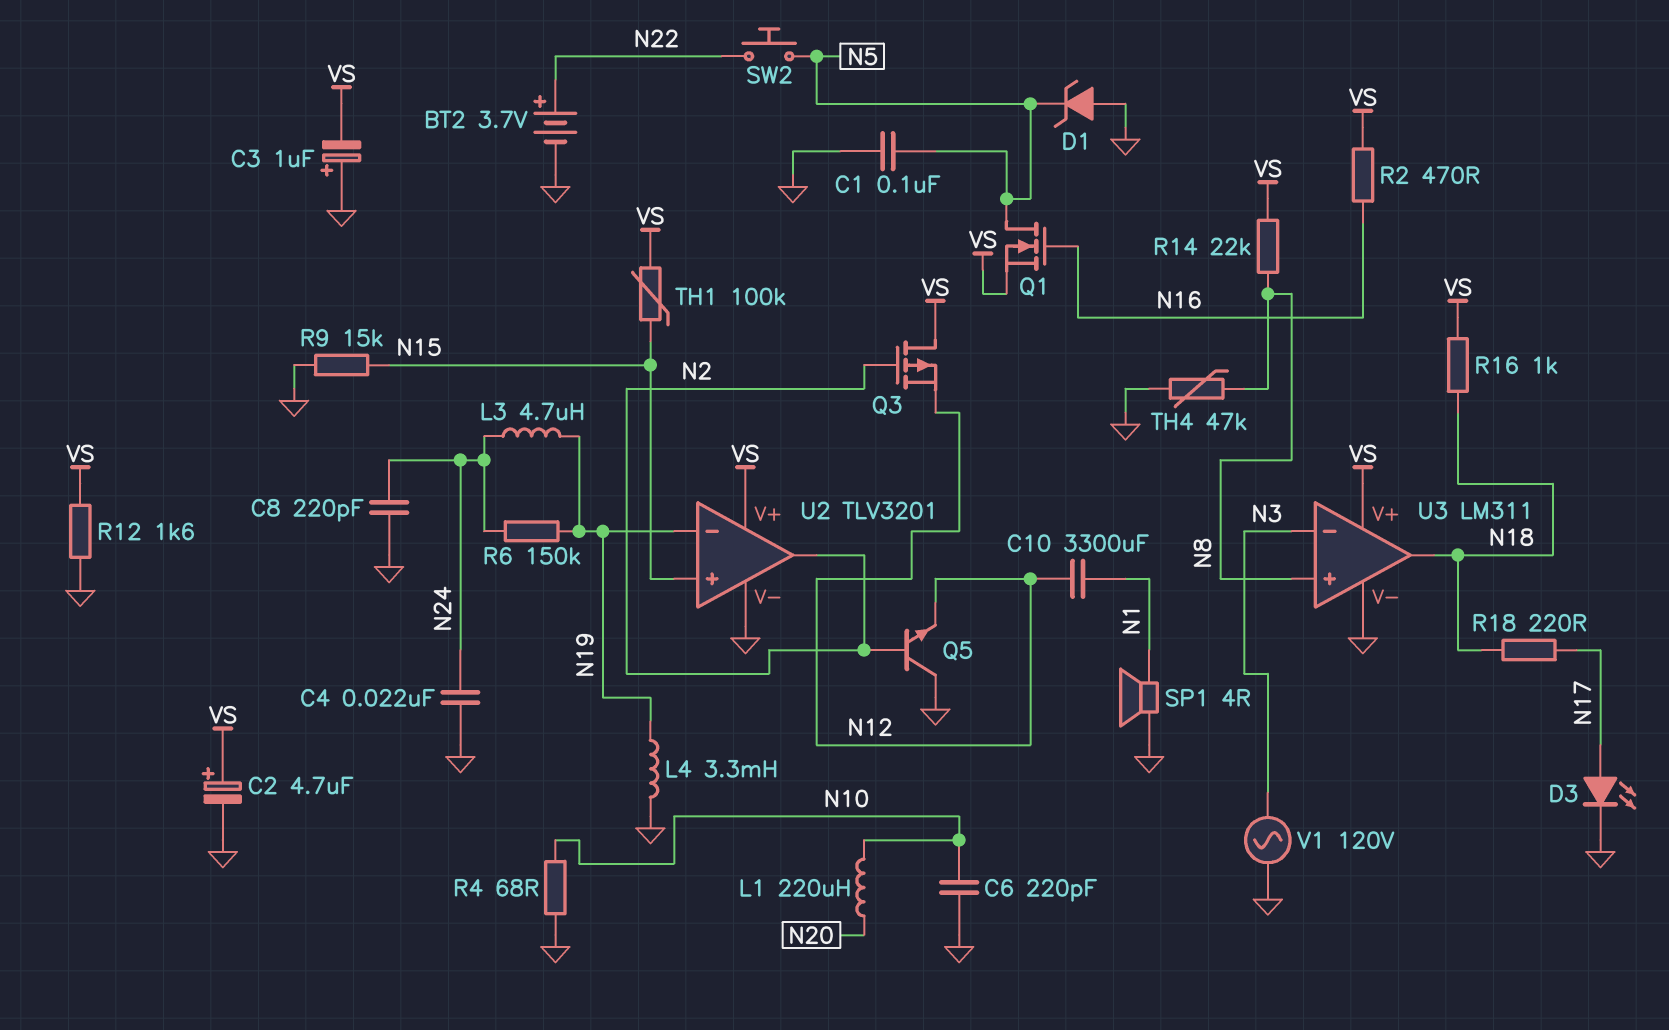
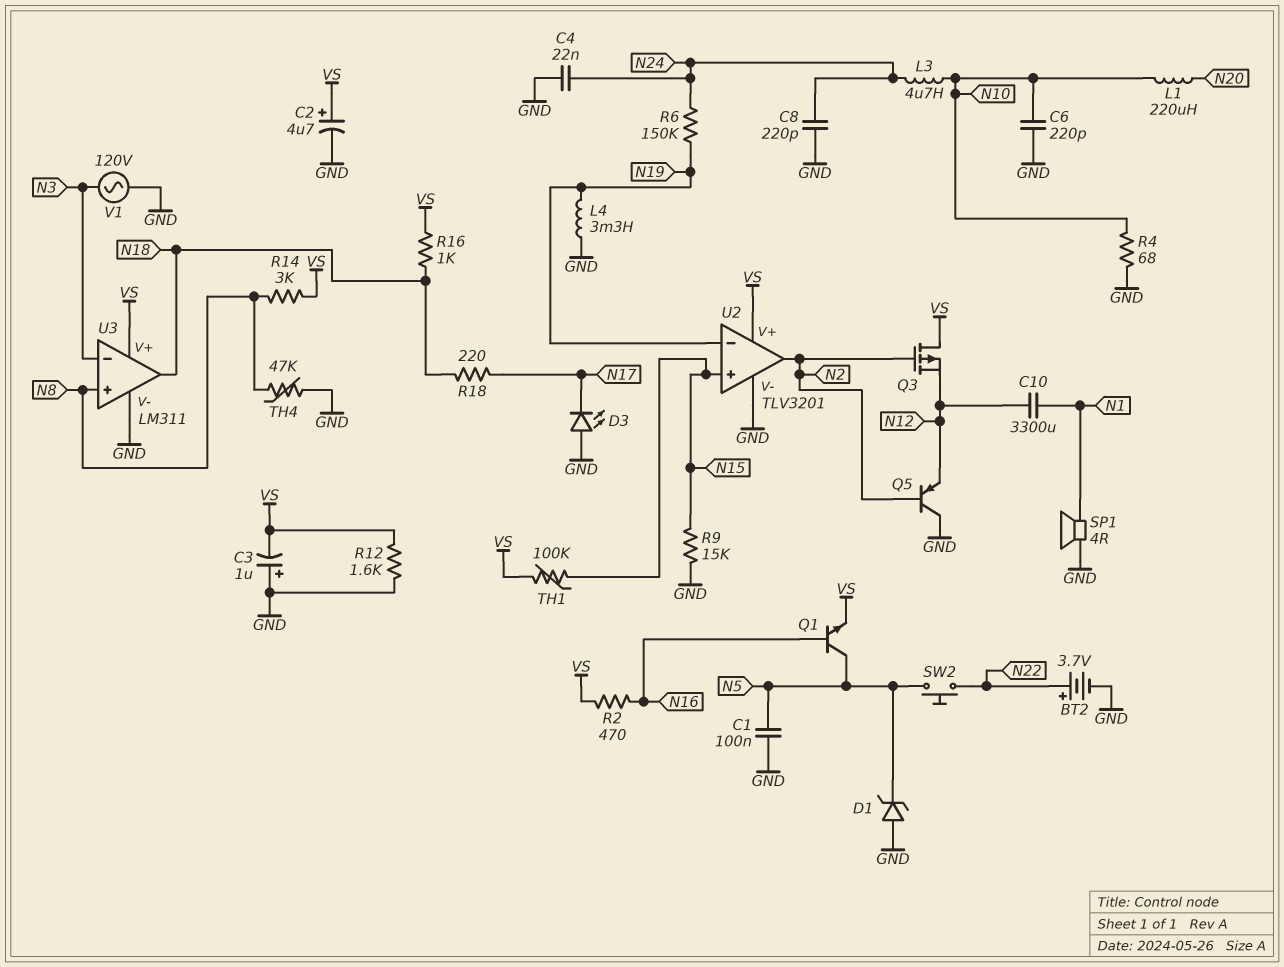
D3: LED (A N17, K GND) -> LED (A GND, K N17)
L3: 4.7uH (N19, N24) -> 4.7uH (N10, N24)
Q1: NMOS (G N16, D N5, S VS) -> NPN (B N16, C N5, E VS)
Q5: NPN (B N2, C GND, E N12) -> PNP (B N2, C GND, E N12)
R14: 22k (N8, VS) -> 3k (N8, VS)

